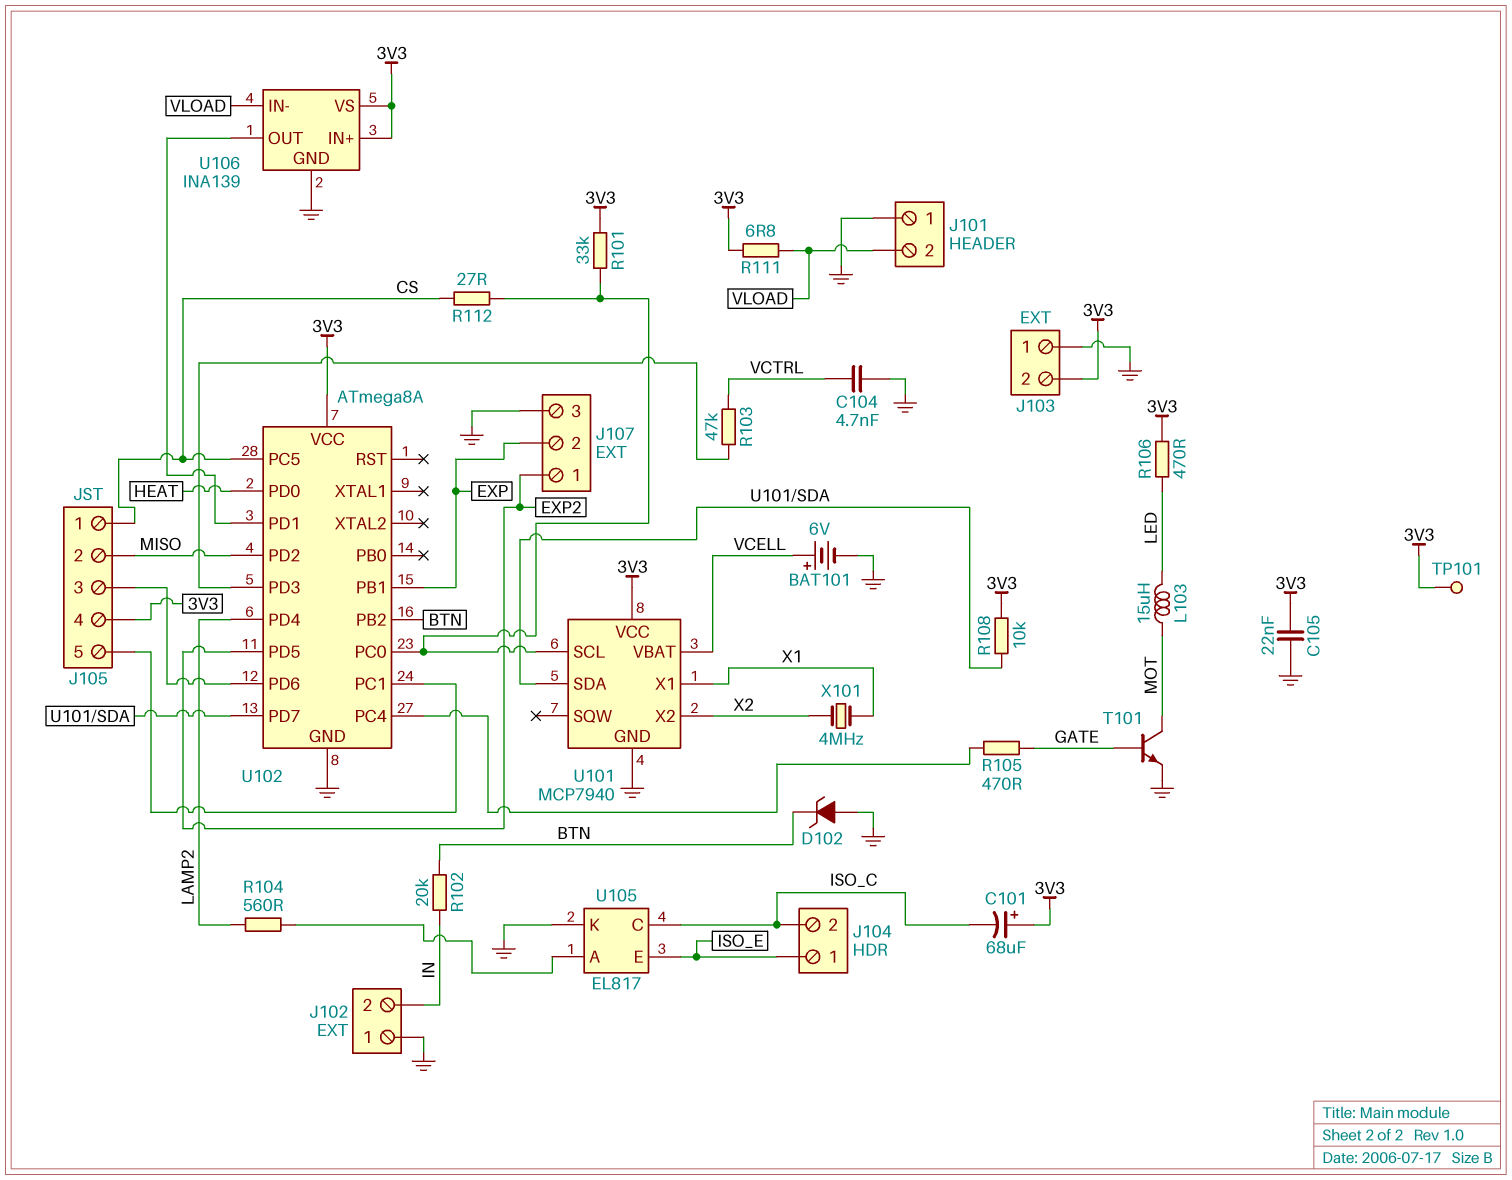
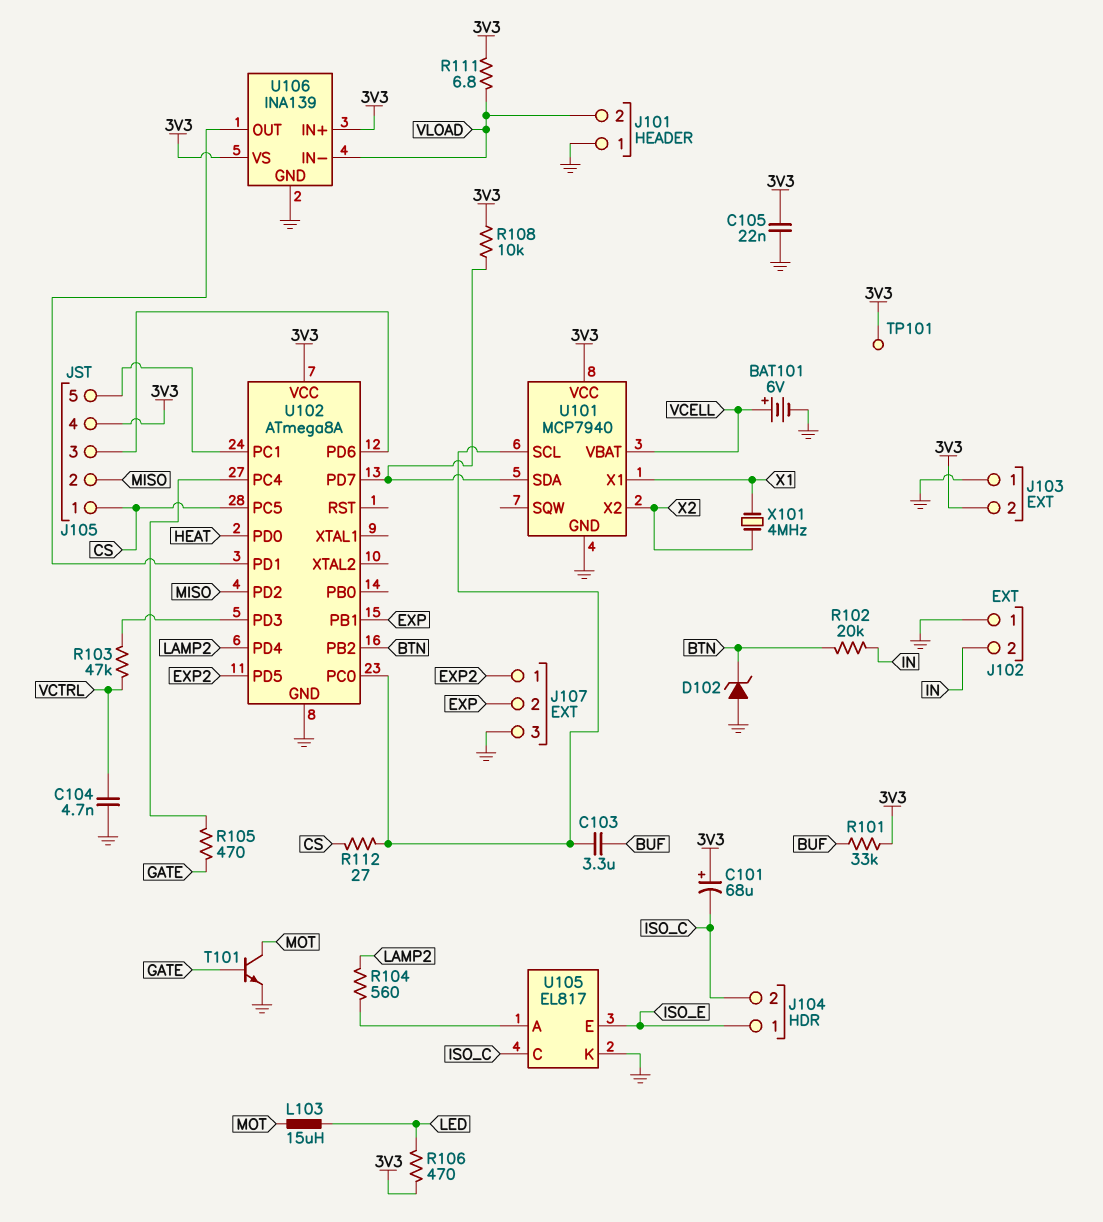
C103: none -> 3.3uF (BUF, U101/SCL)
R101: 33k (3V3, U101/SCL) -> 33k (3V3, BUF)

